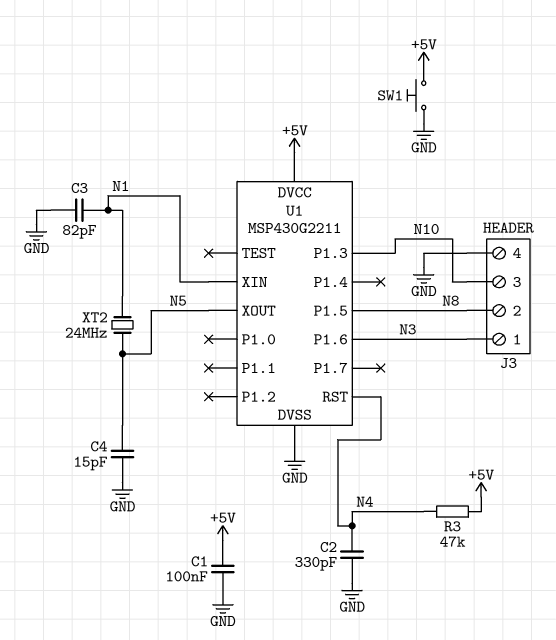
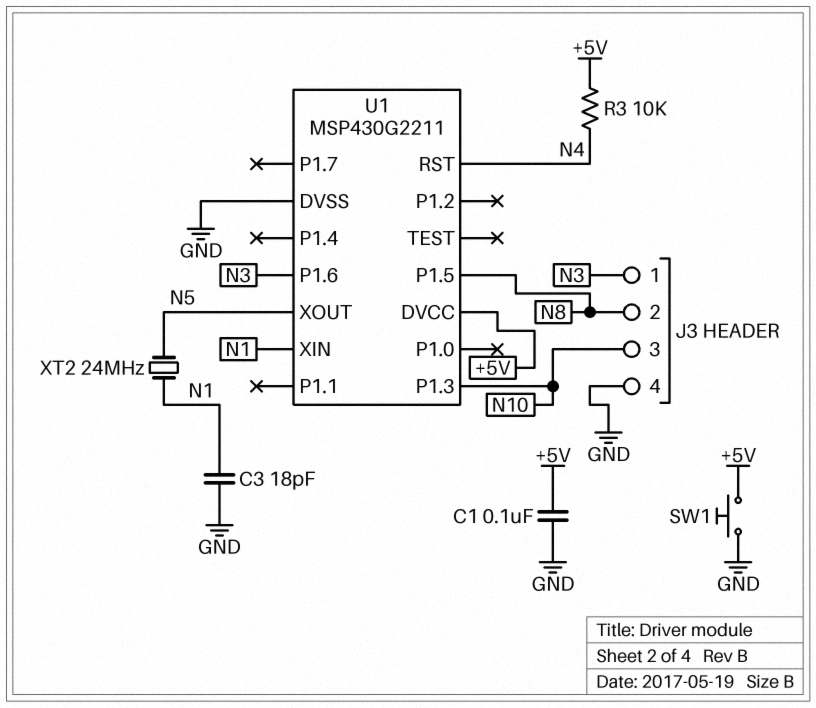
C2: 330pF (GND, N4) -> none
C3: 82pF (GND, N1) -> 18pF (GND, N1)
C4: 15pF (GND, N5) -> none
R3: 47k (+5V, N4) -> 10k (+5V, N4)

